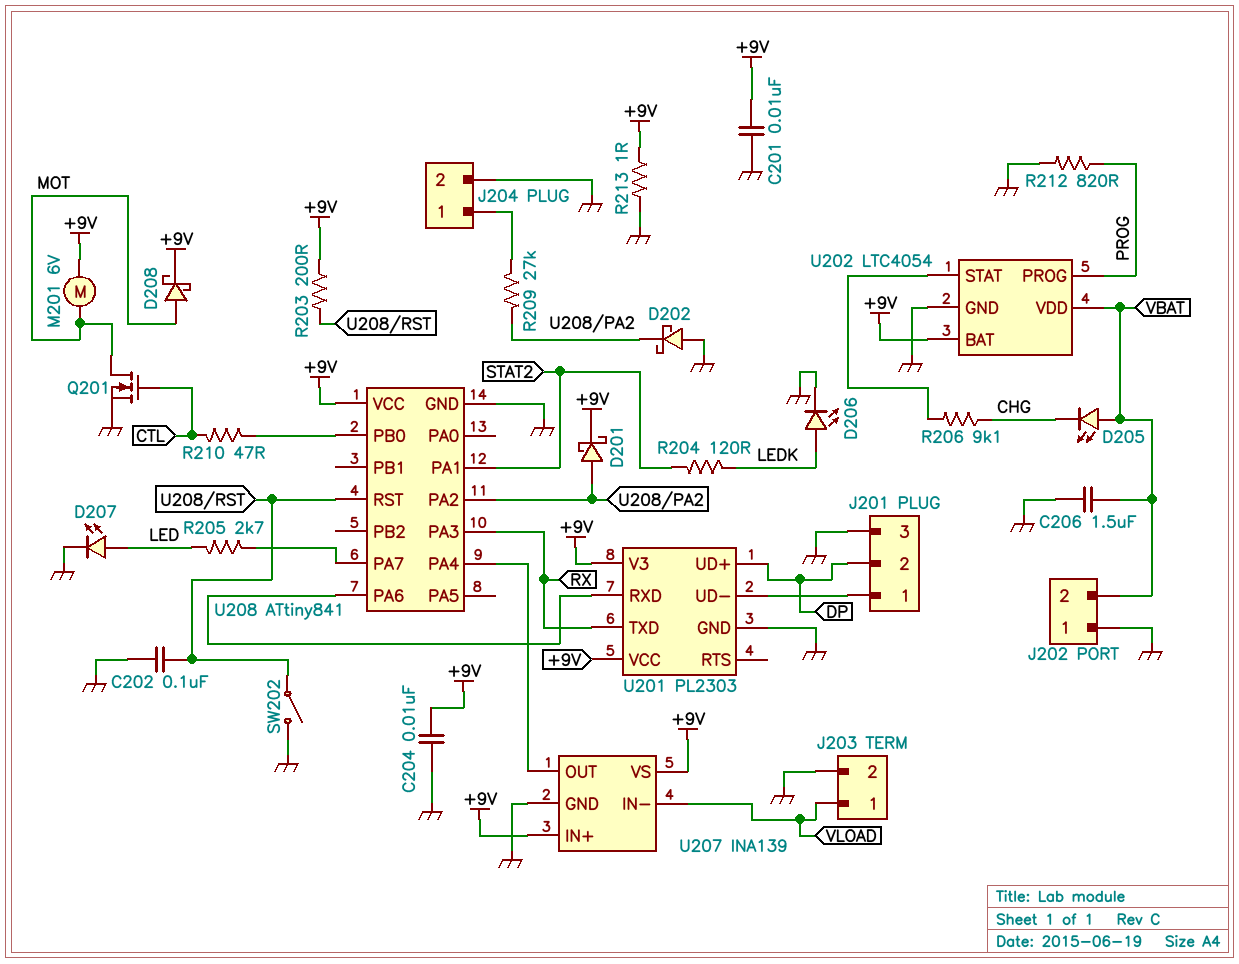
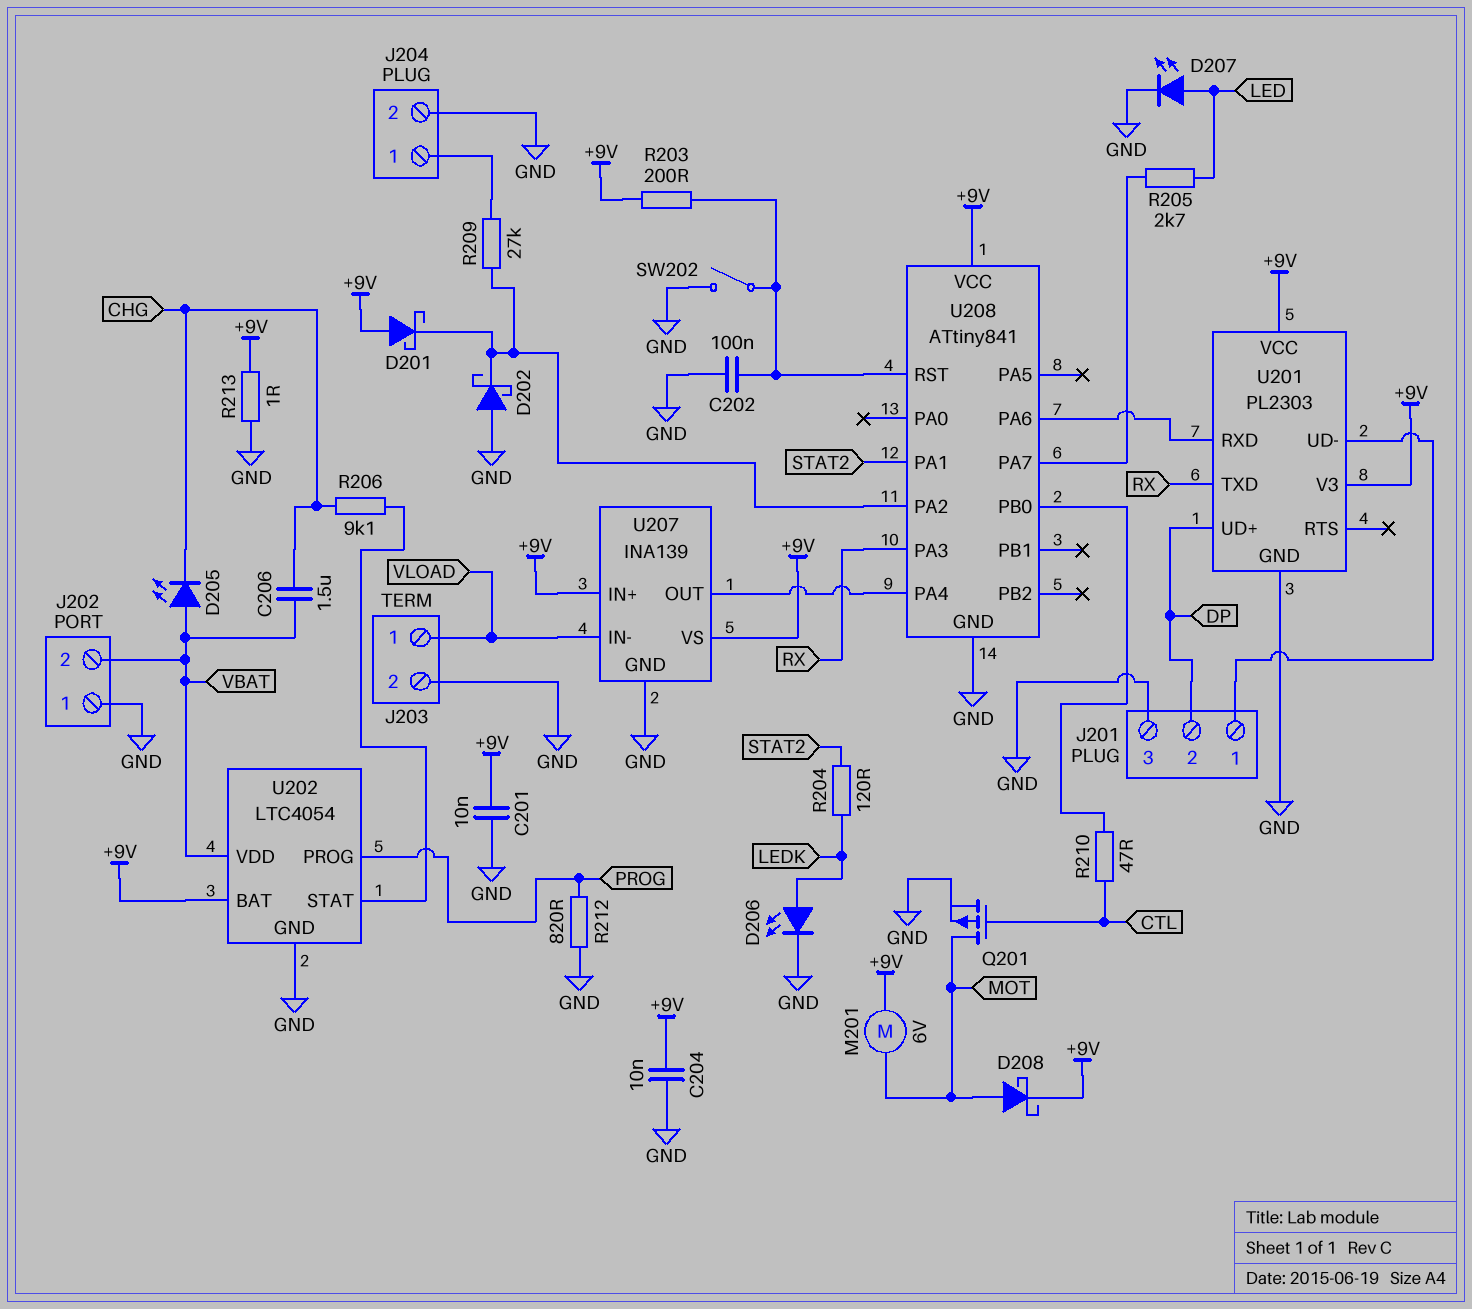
C206: 1.5uF (GND, VBAT) -> 1.5uF (CHG, VBAT)
D201: schottky (A U208/PA2, K +9V) -> schottky (A +9V, K U208/PA2)
Q201: NMOS (G CTL, D MOT, S GND) -> PMOS (G CTL, D MOT, S GND)

